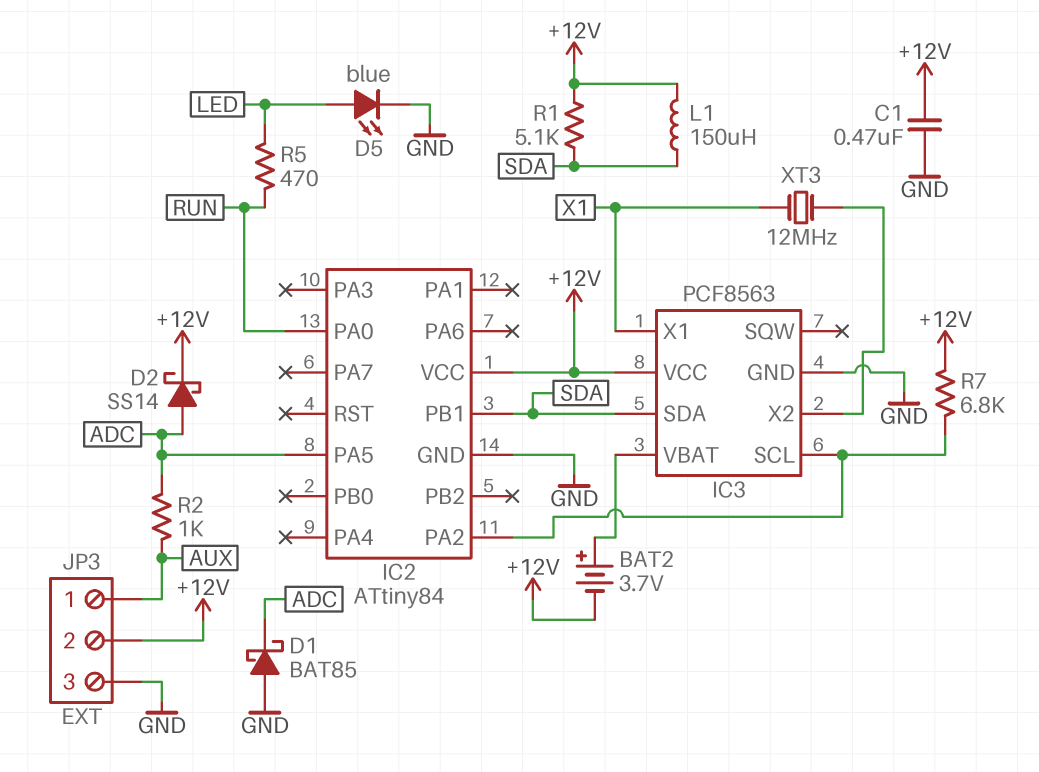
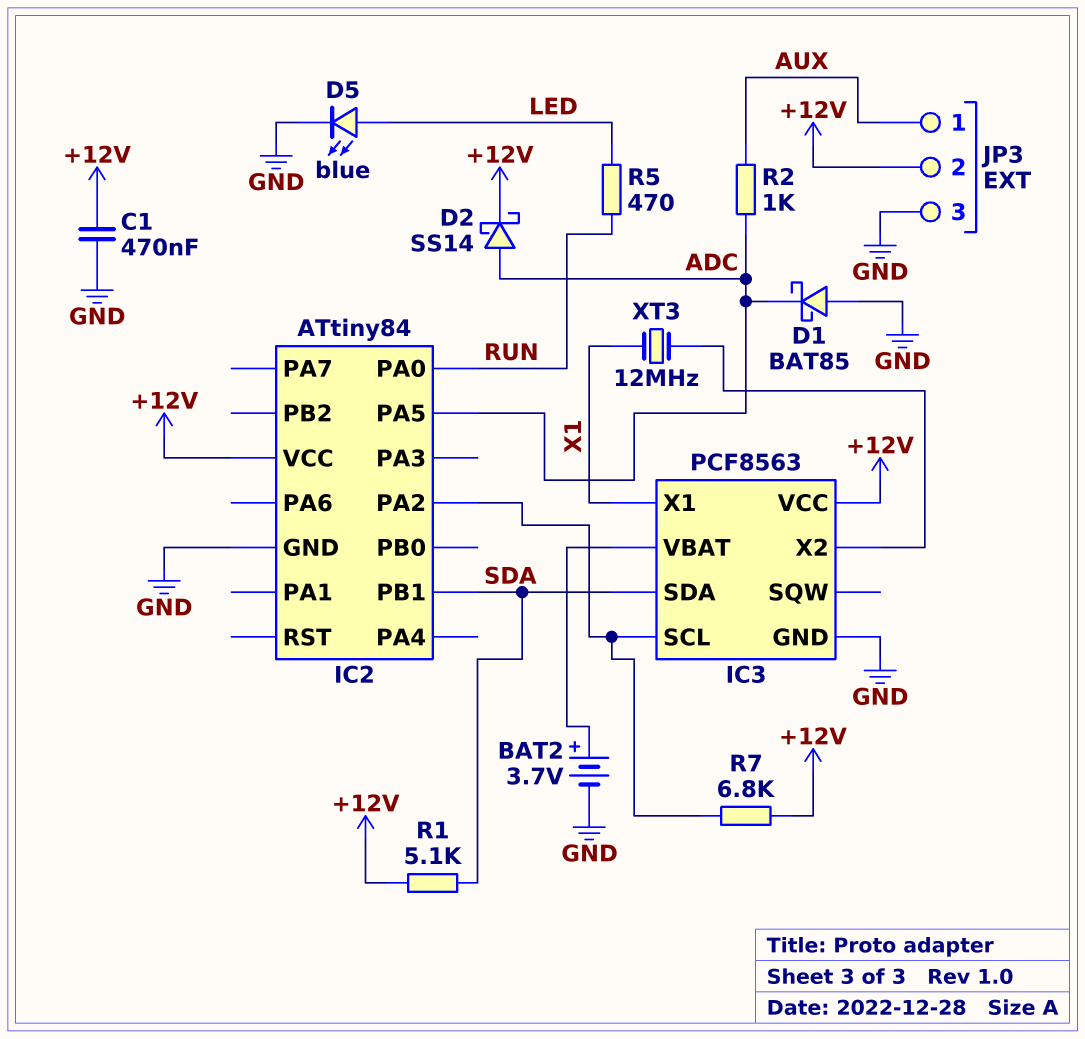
BAT2: 3.7V (plus IC3/VBAT, minus +12V) -> 3.7V (plus IC3/VBAT, minus GND)
L1: 150uH (+12V, SDA) -> none

